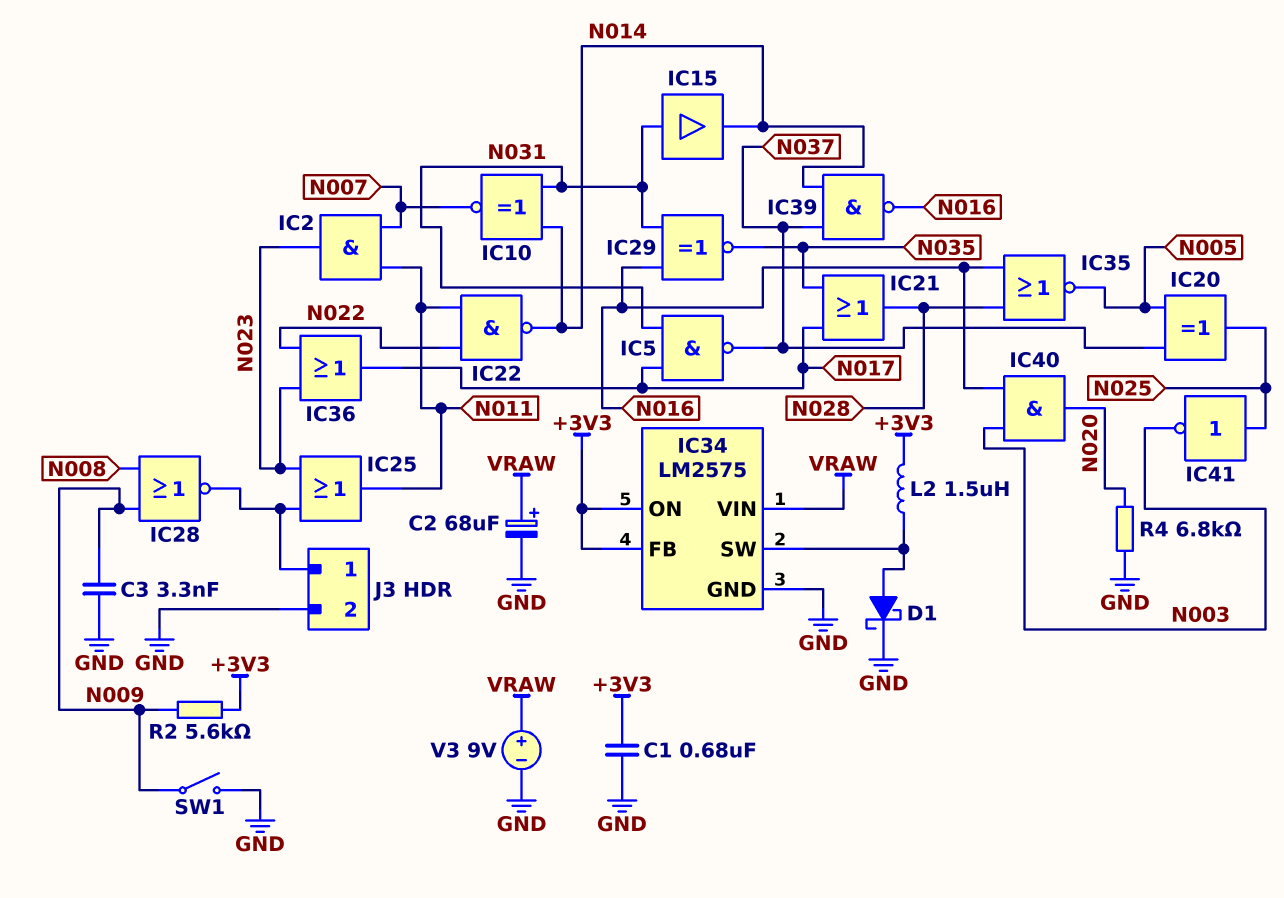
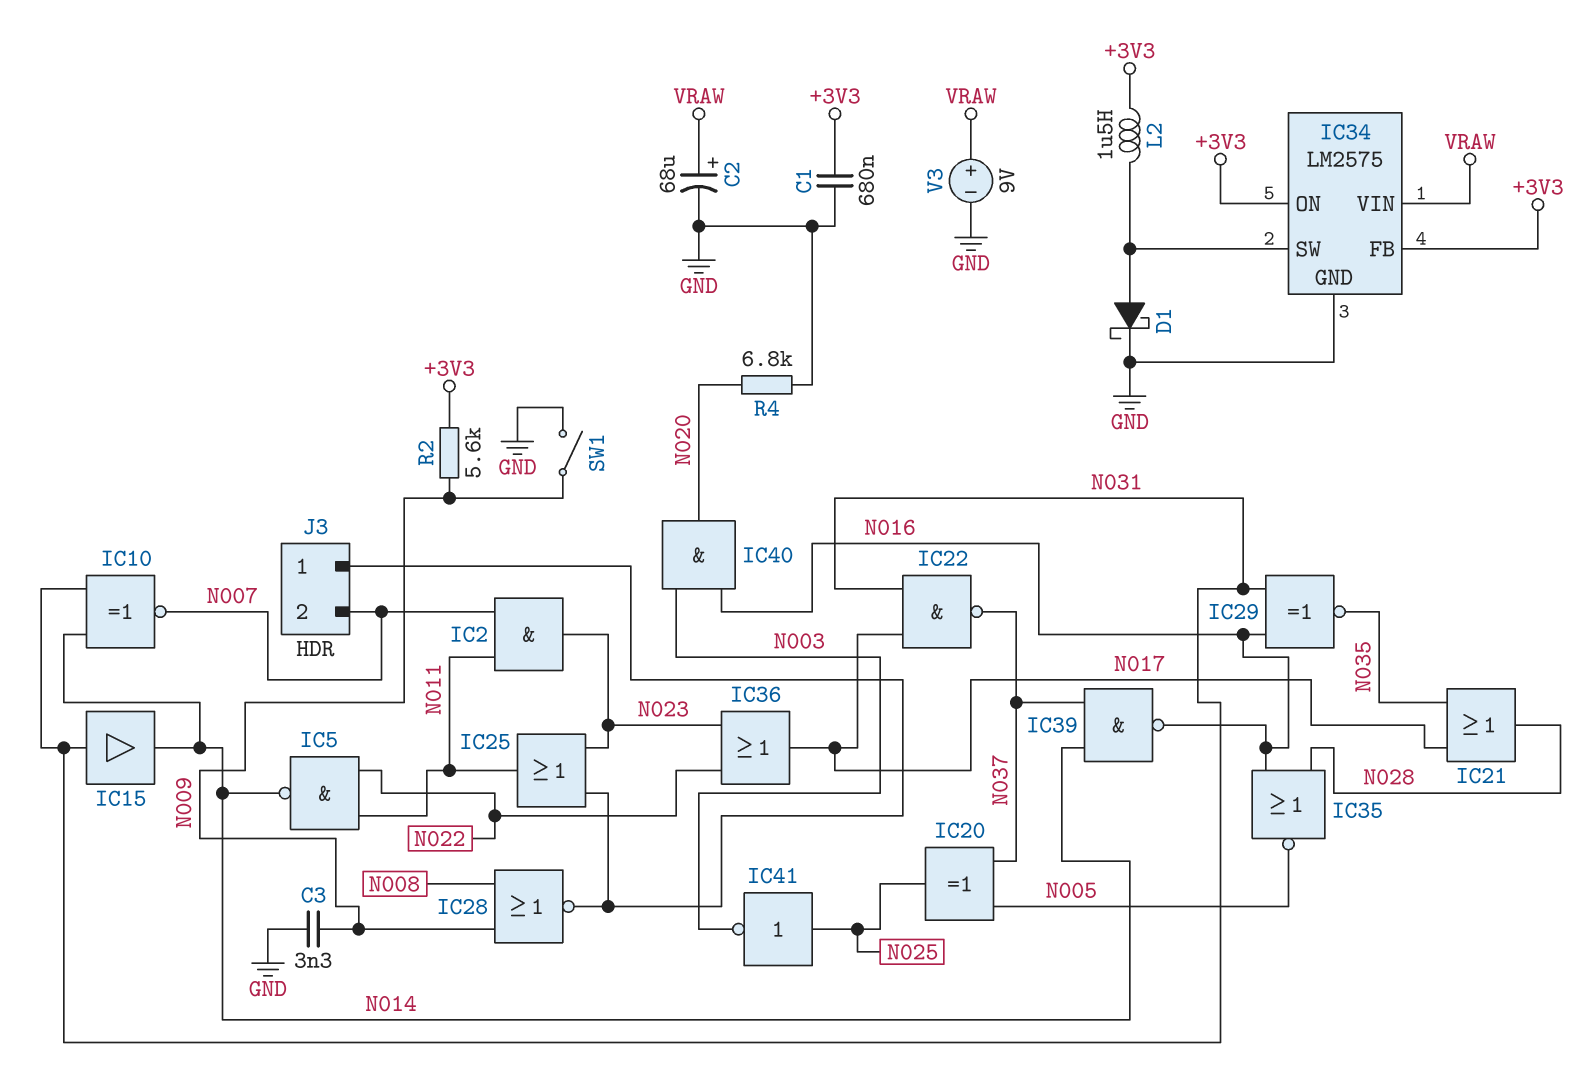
IC5: NAND (in N017, in N031, out N037) -> NAND (in N011, in N022, out N014)
IC22: NAND (in N011, in N022, out N014) -> NAND (in N017, in N031, out N037)
J3 pin 2: GND -> N007

